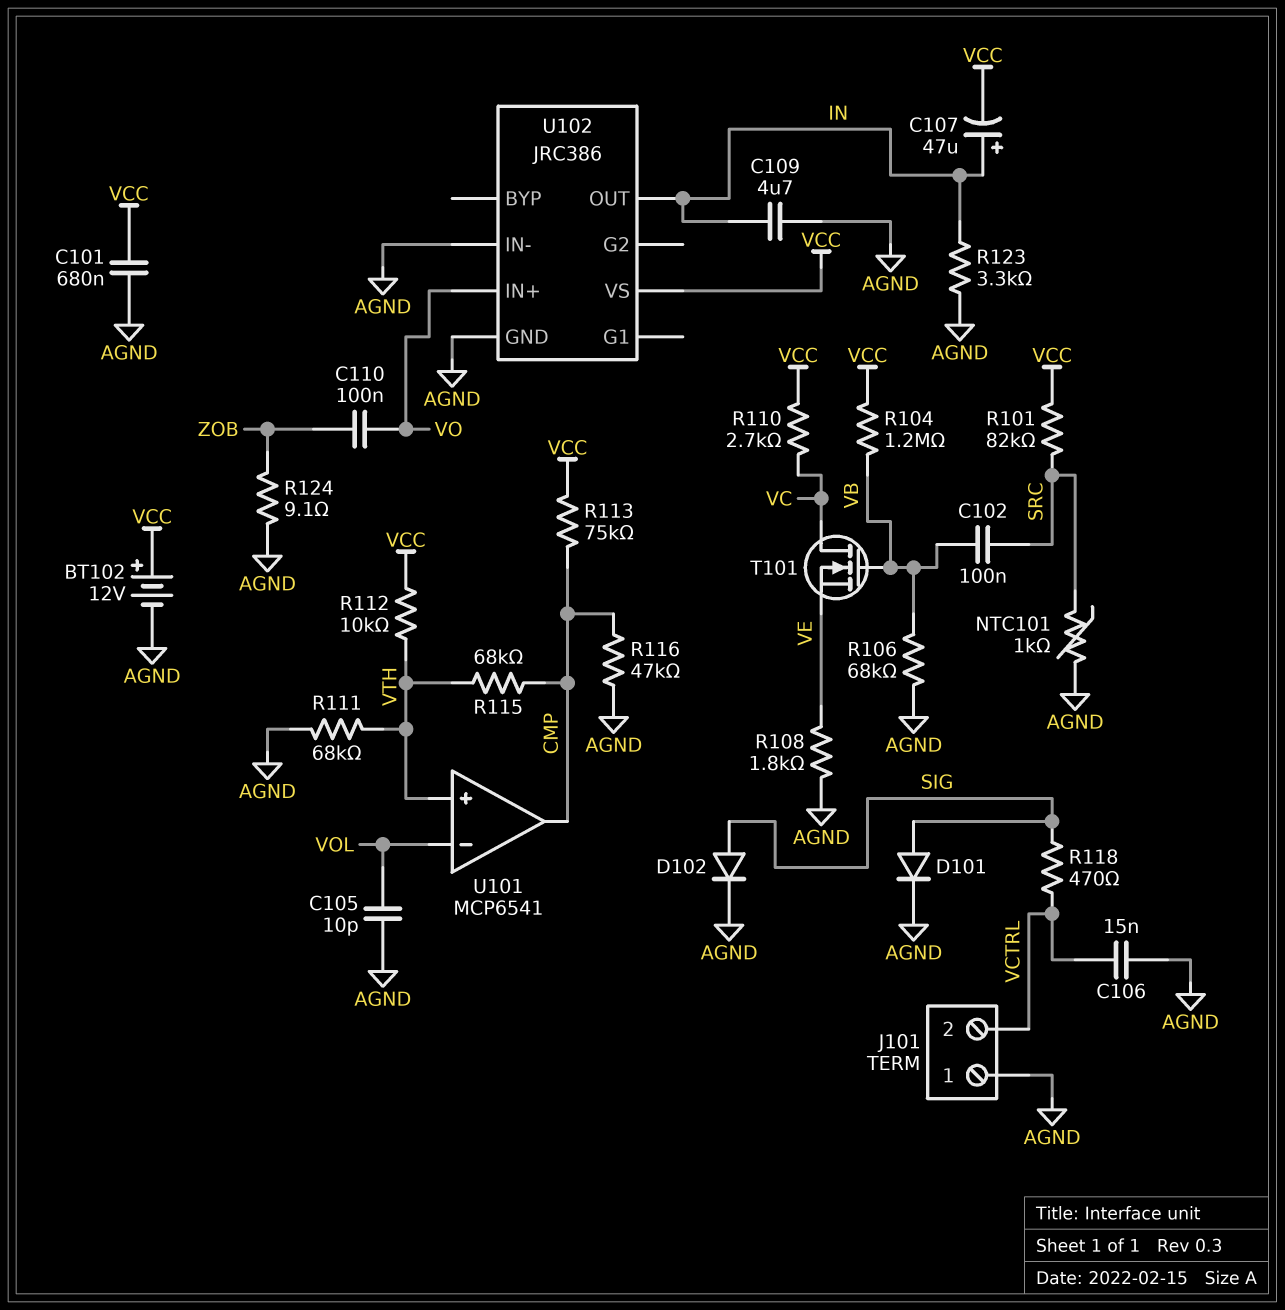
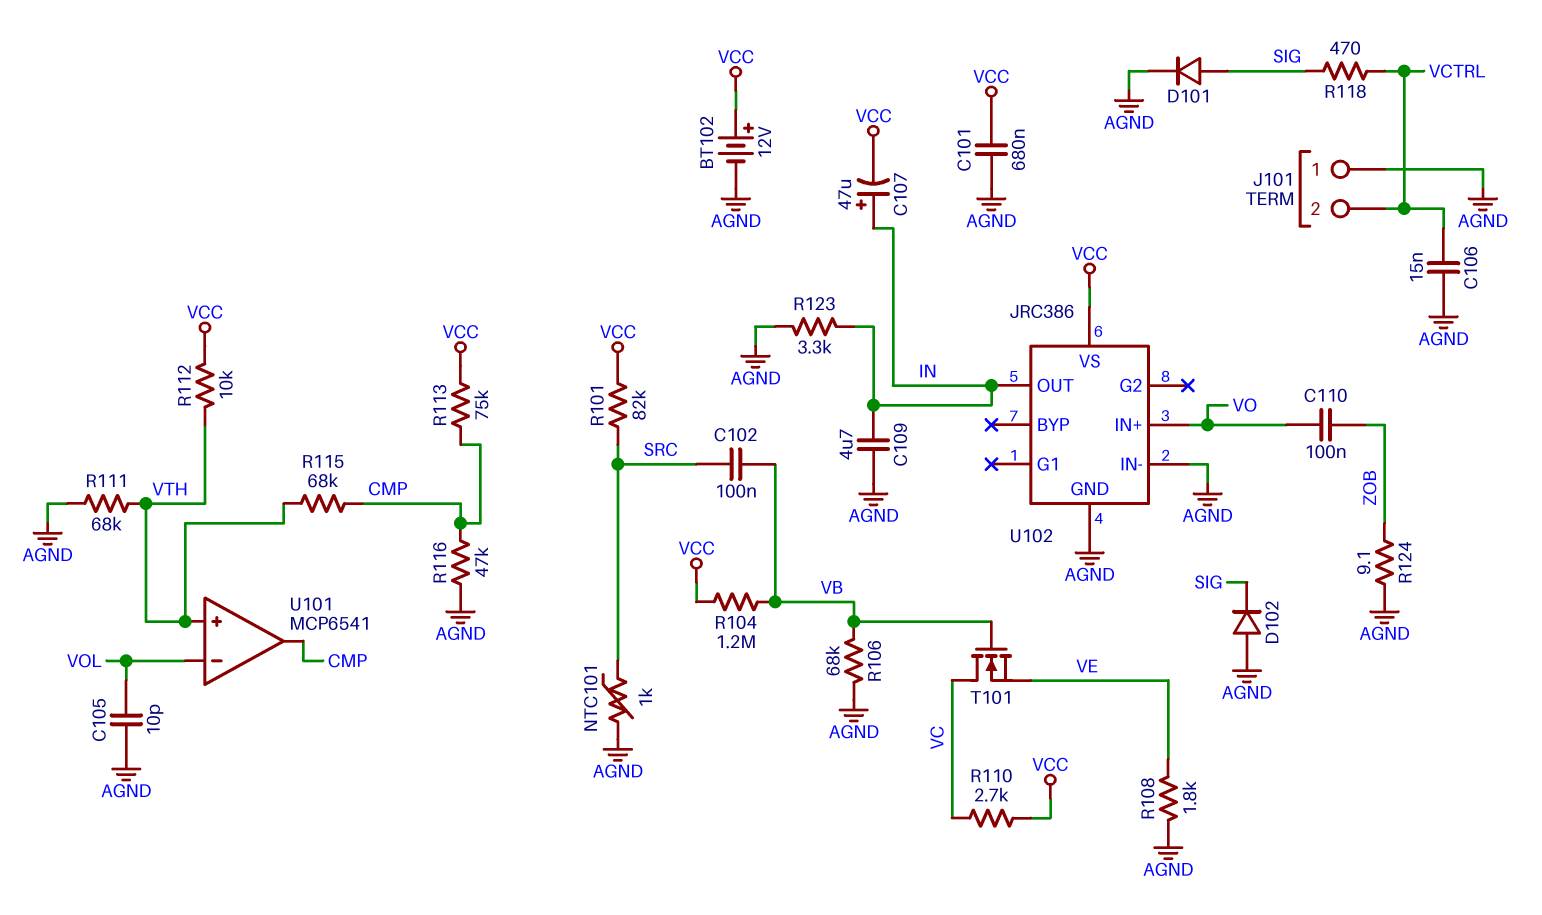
D102: diode (A SIG, K AGND) -> diode (A AGND, K SIG)

